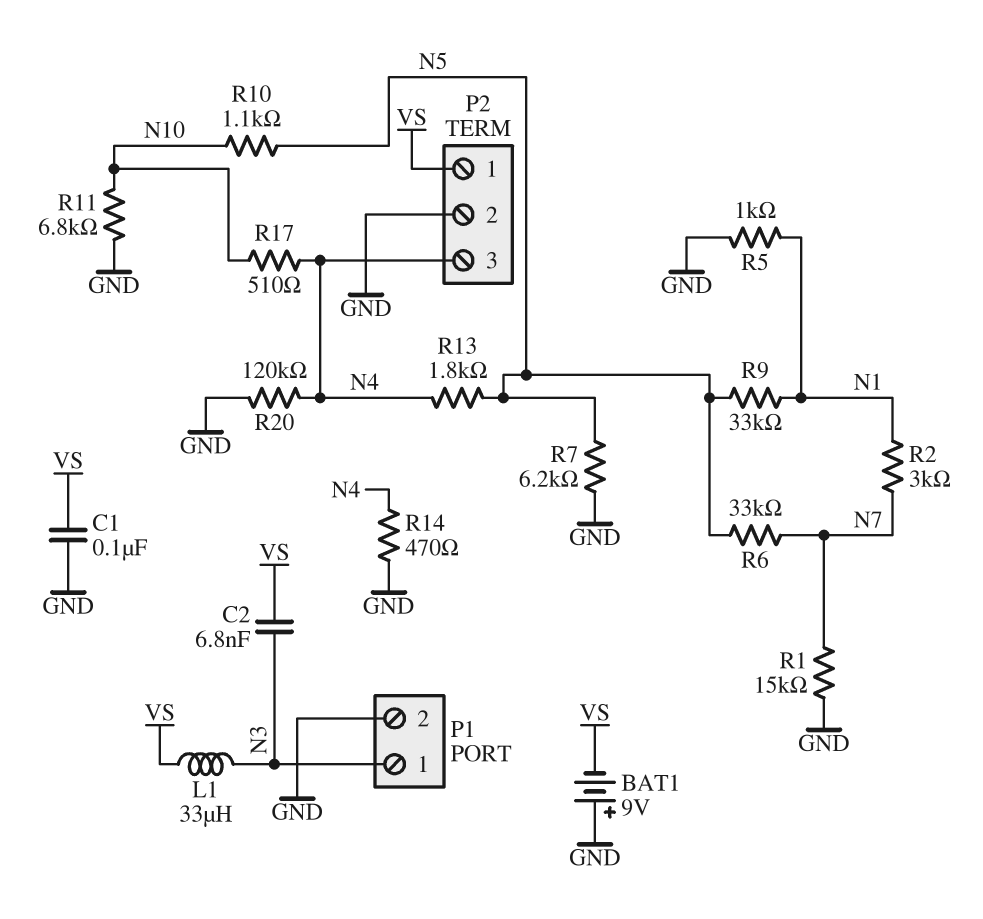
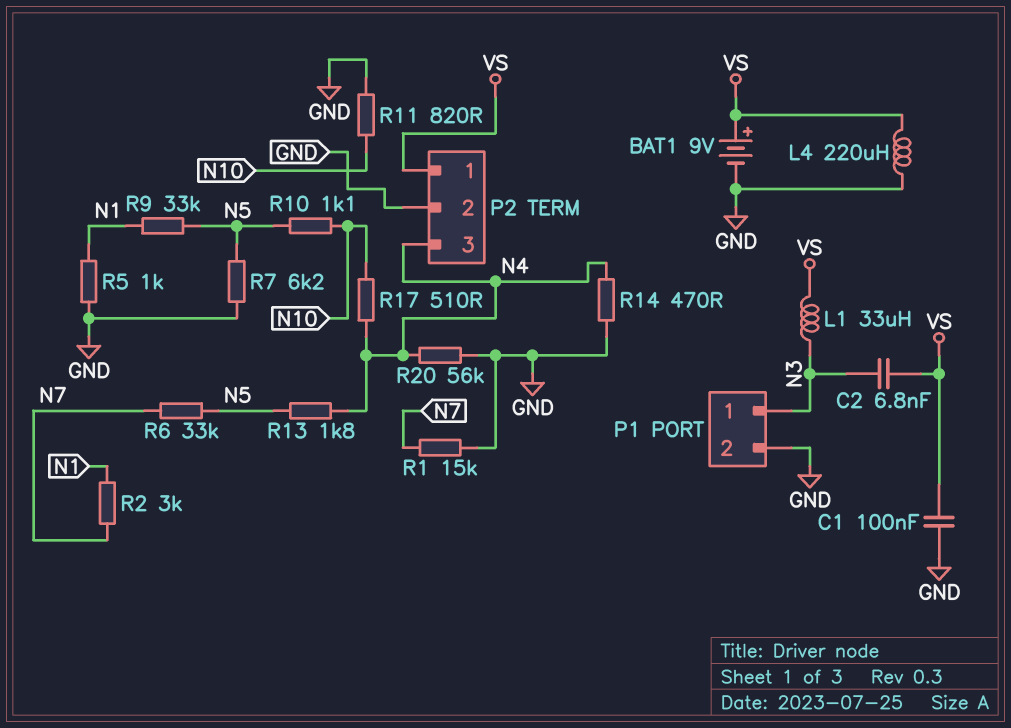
BAT1: 9V (plus GND, minus VS) -> 9V (plus VS, minus GND)
L4: none -> 220uH (GND, VS)
R11: 6.8k (GND, N10) -> 820 (GND, N10)
R20: 120k (GND, N4) -> 56k (GND, N4)

